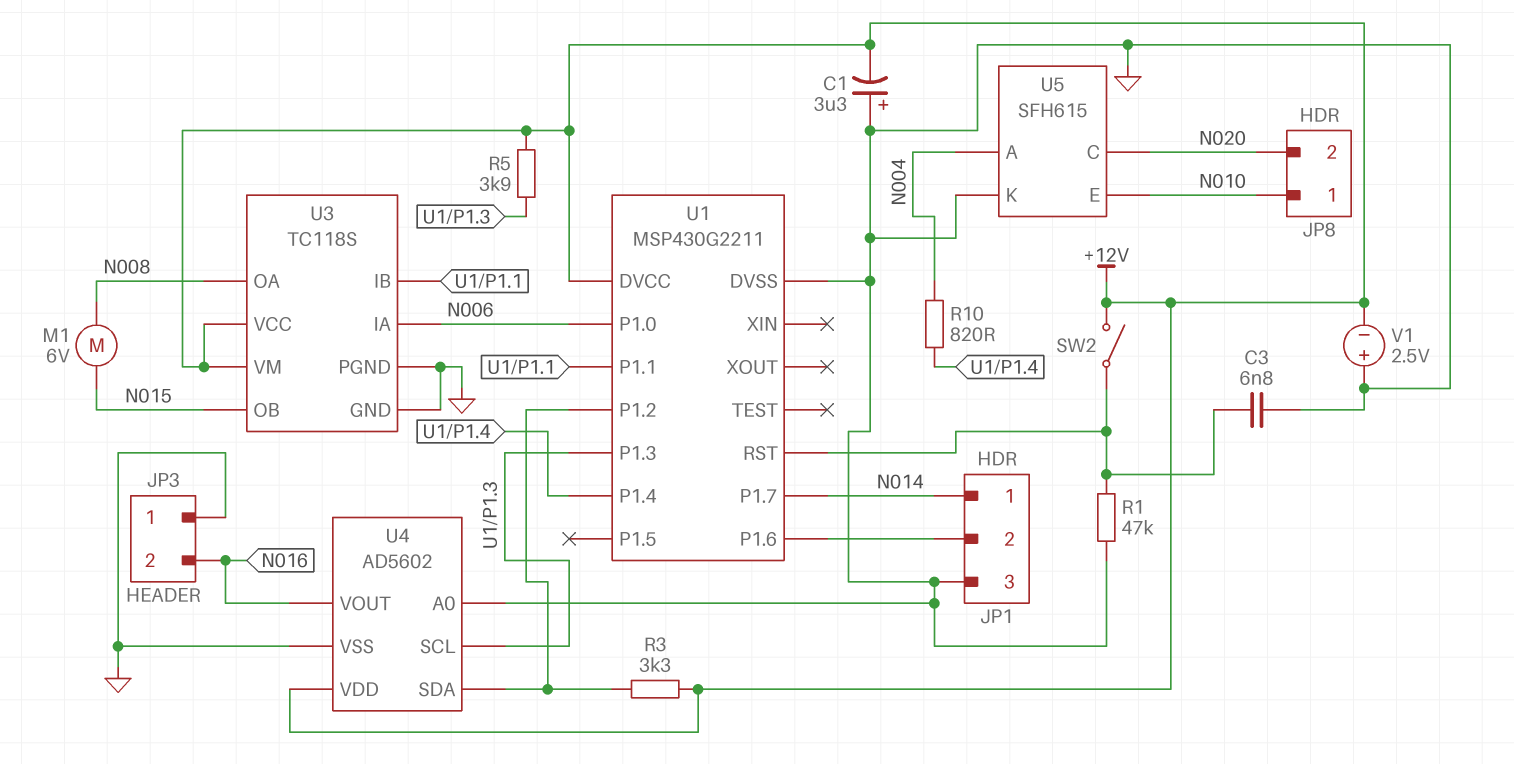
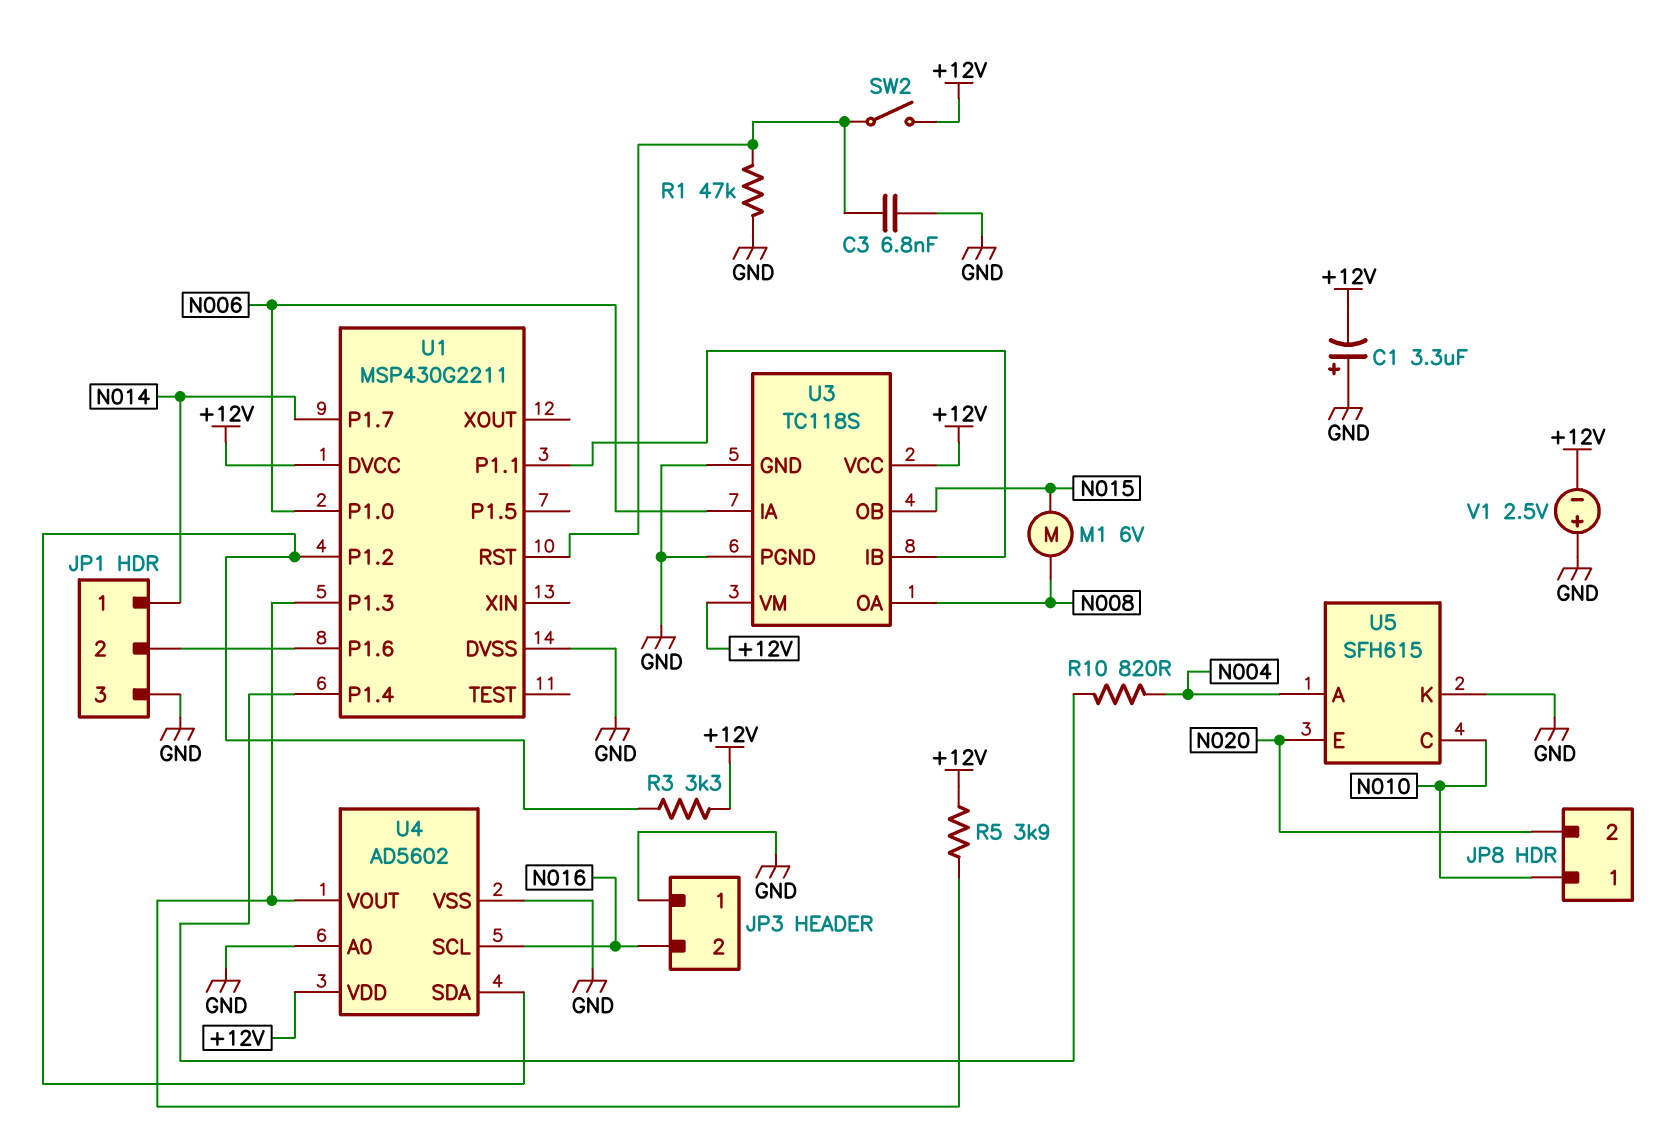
U4 pin SCL: U1/P1.3 -> N016
U4 pin VOUT: N016 -> U1/P1.3
U5 pin C: N020 -> N010
U5 pin E: N010 -> N020

